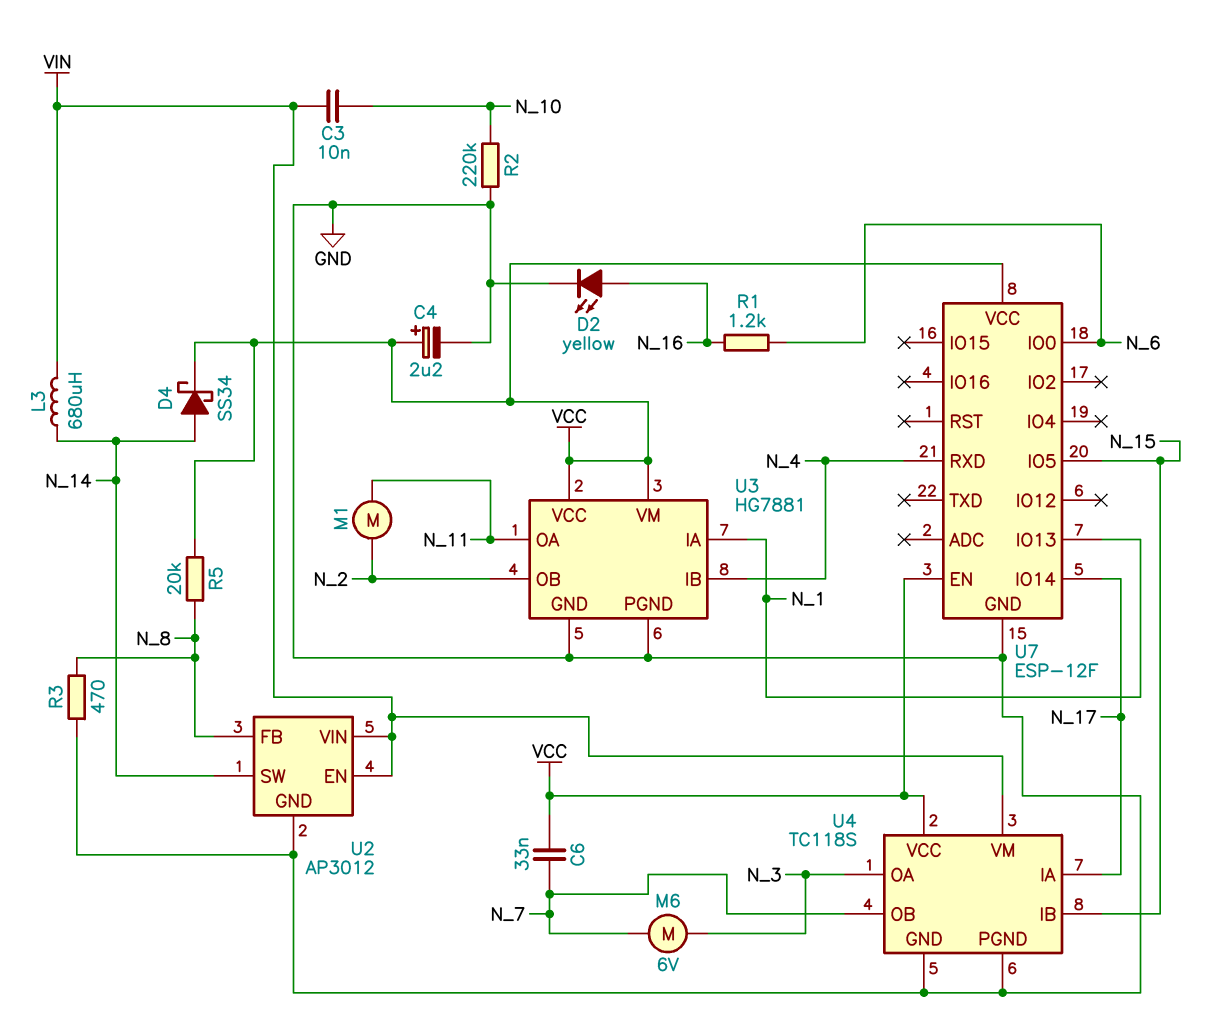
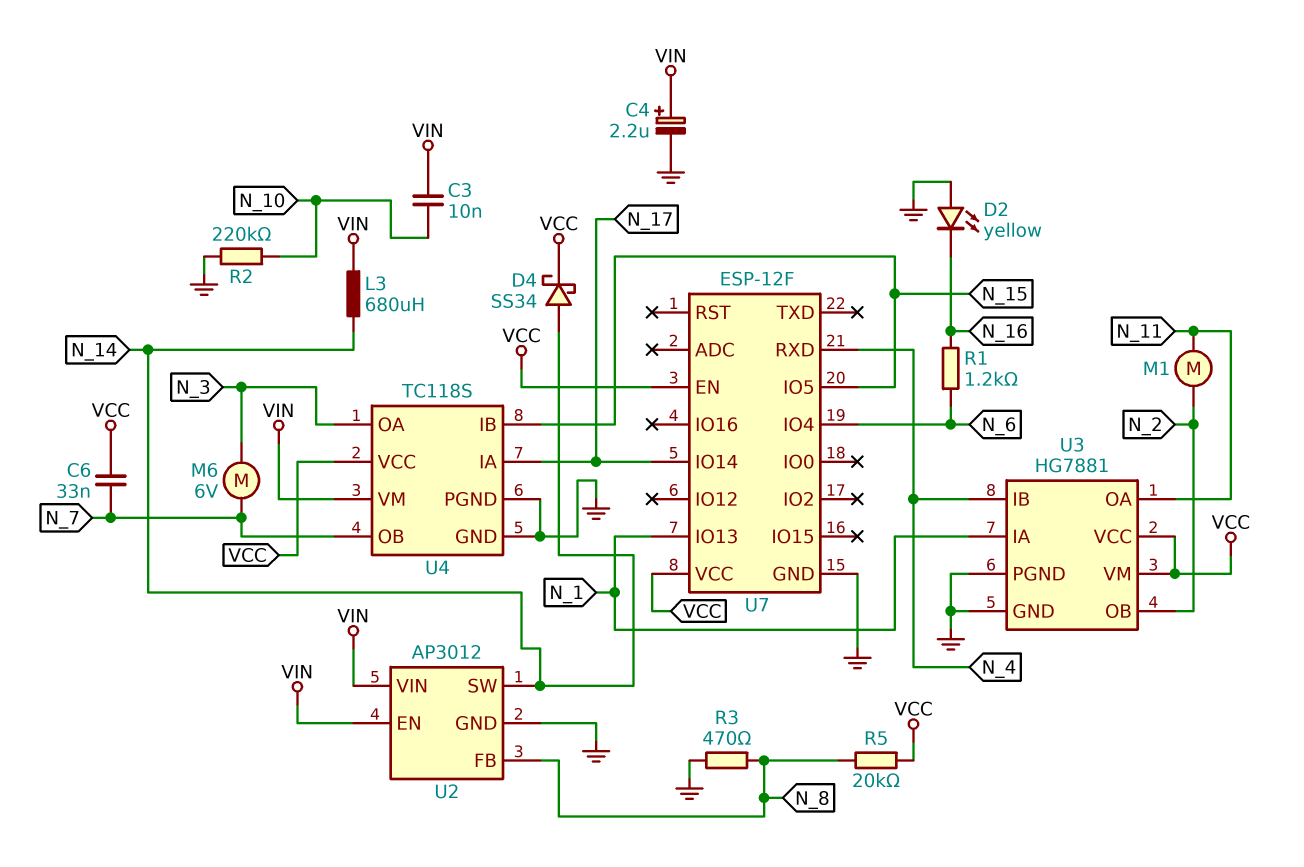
C4: 2.2uF (plus VCC, minus GND) -> 2.2uF (plus VIN, minus GND)
D2: LED yellow (A N_16, K GND) -> LED yellow (A GND, K N_16)
U7 pin IO0: N_6 -> none
U7 pin IO4: none -> N_6

